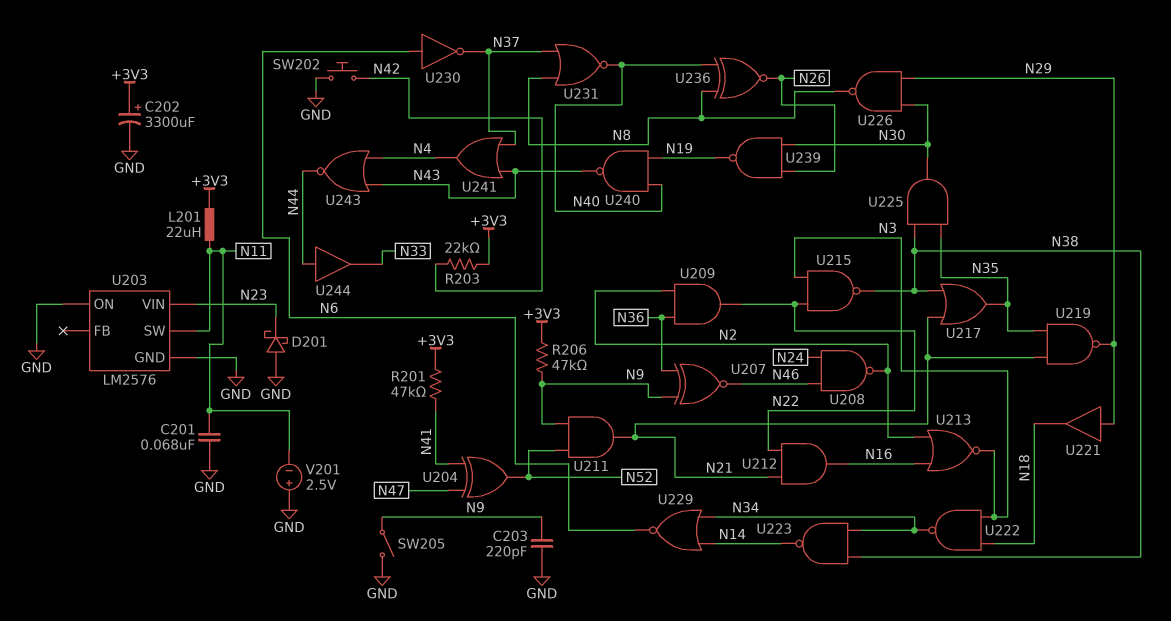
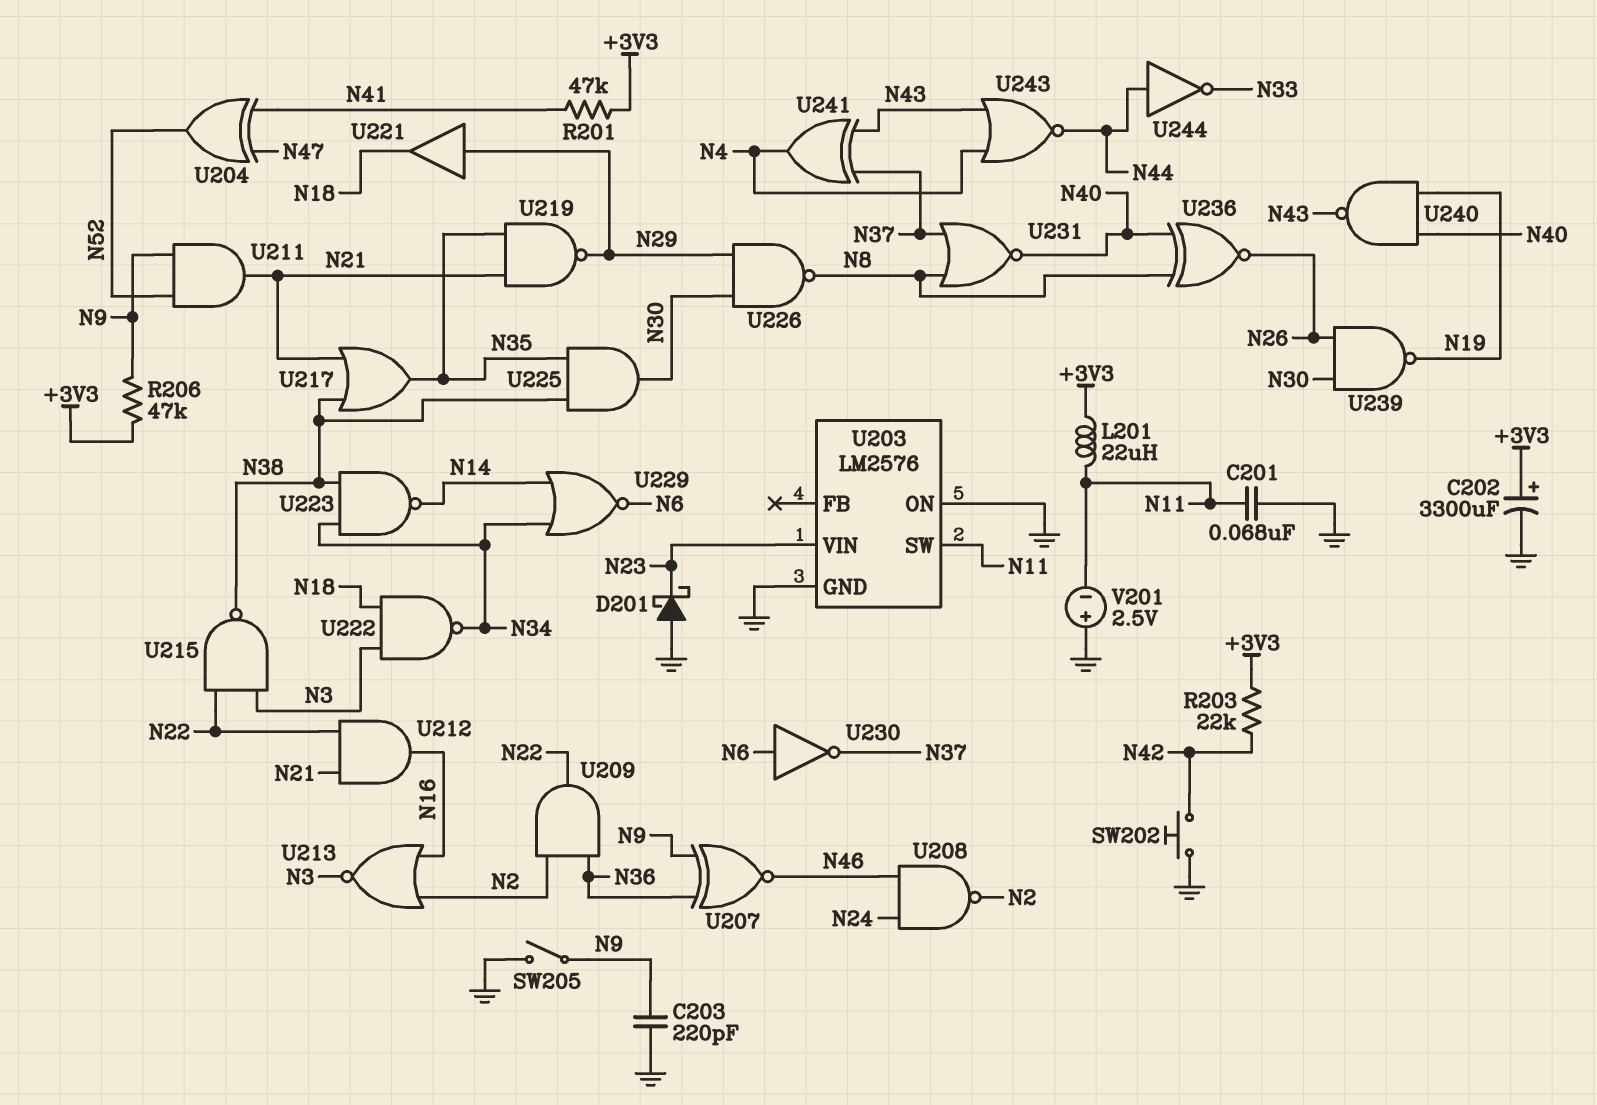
U241: OR (in N37, in N43, out N4) -> XOR (in N37, in N43, out N4)
U244: buffer (in N44, out N33) -> NOT (in N44, out N33)

